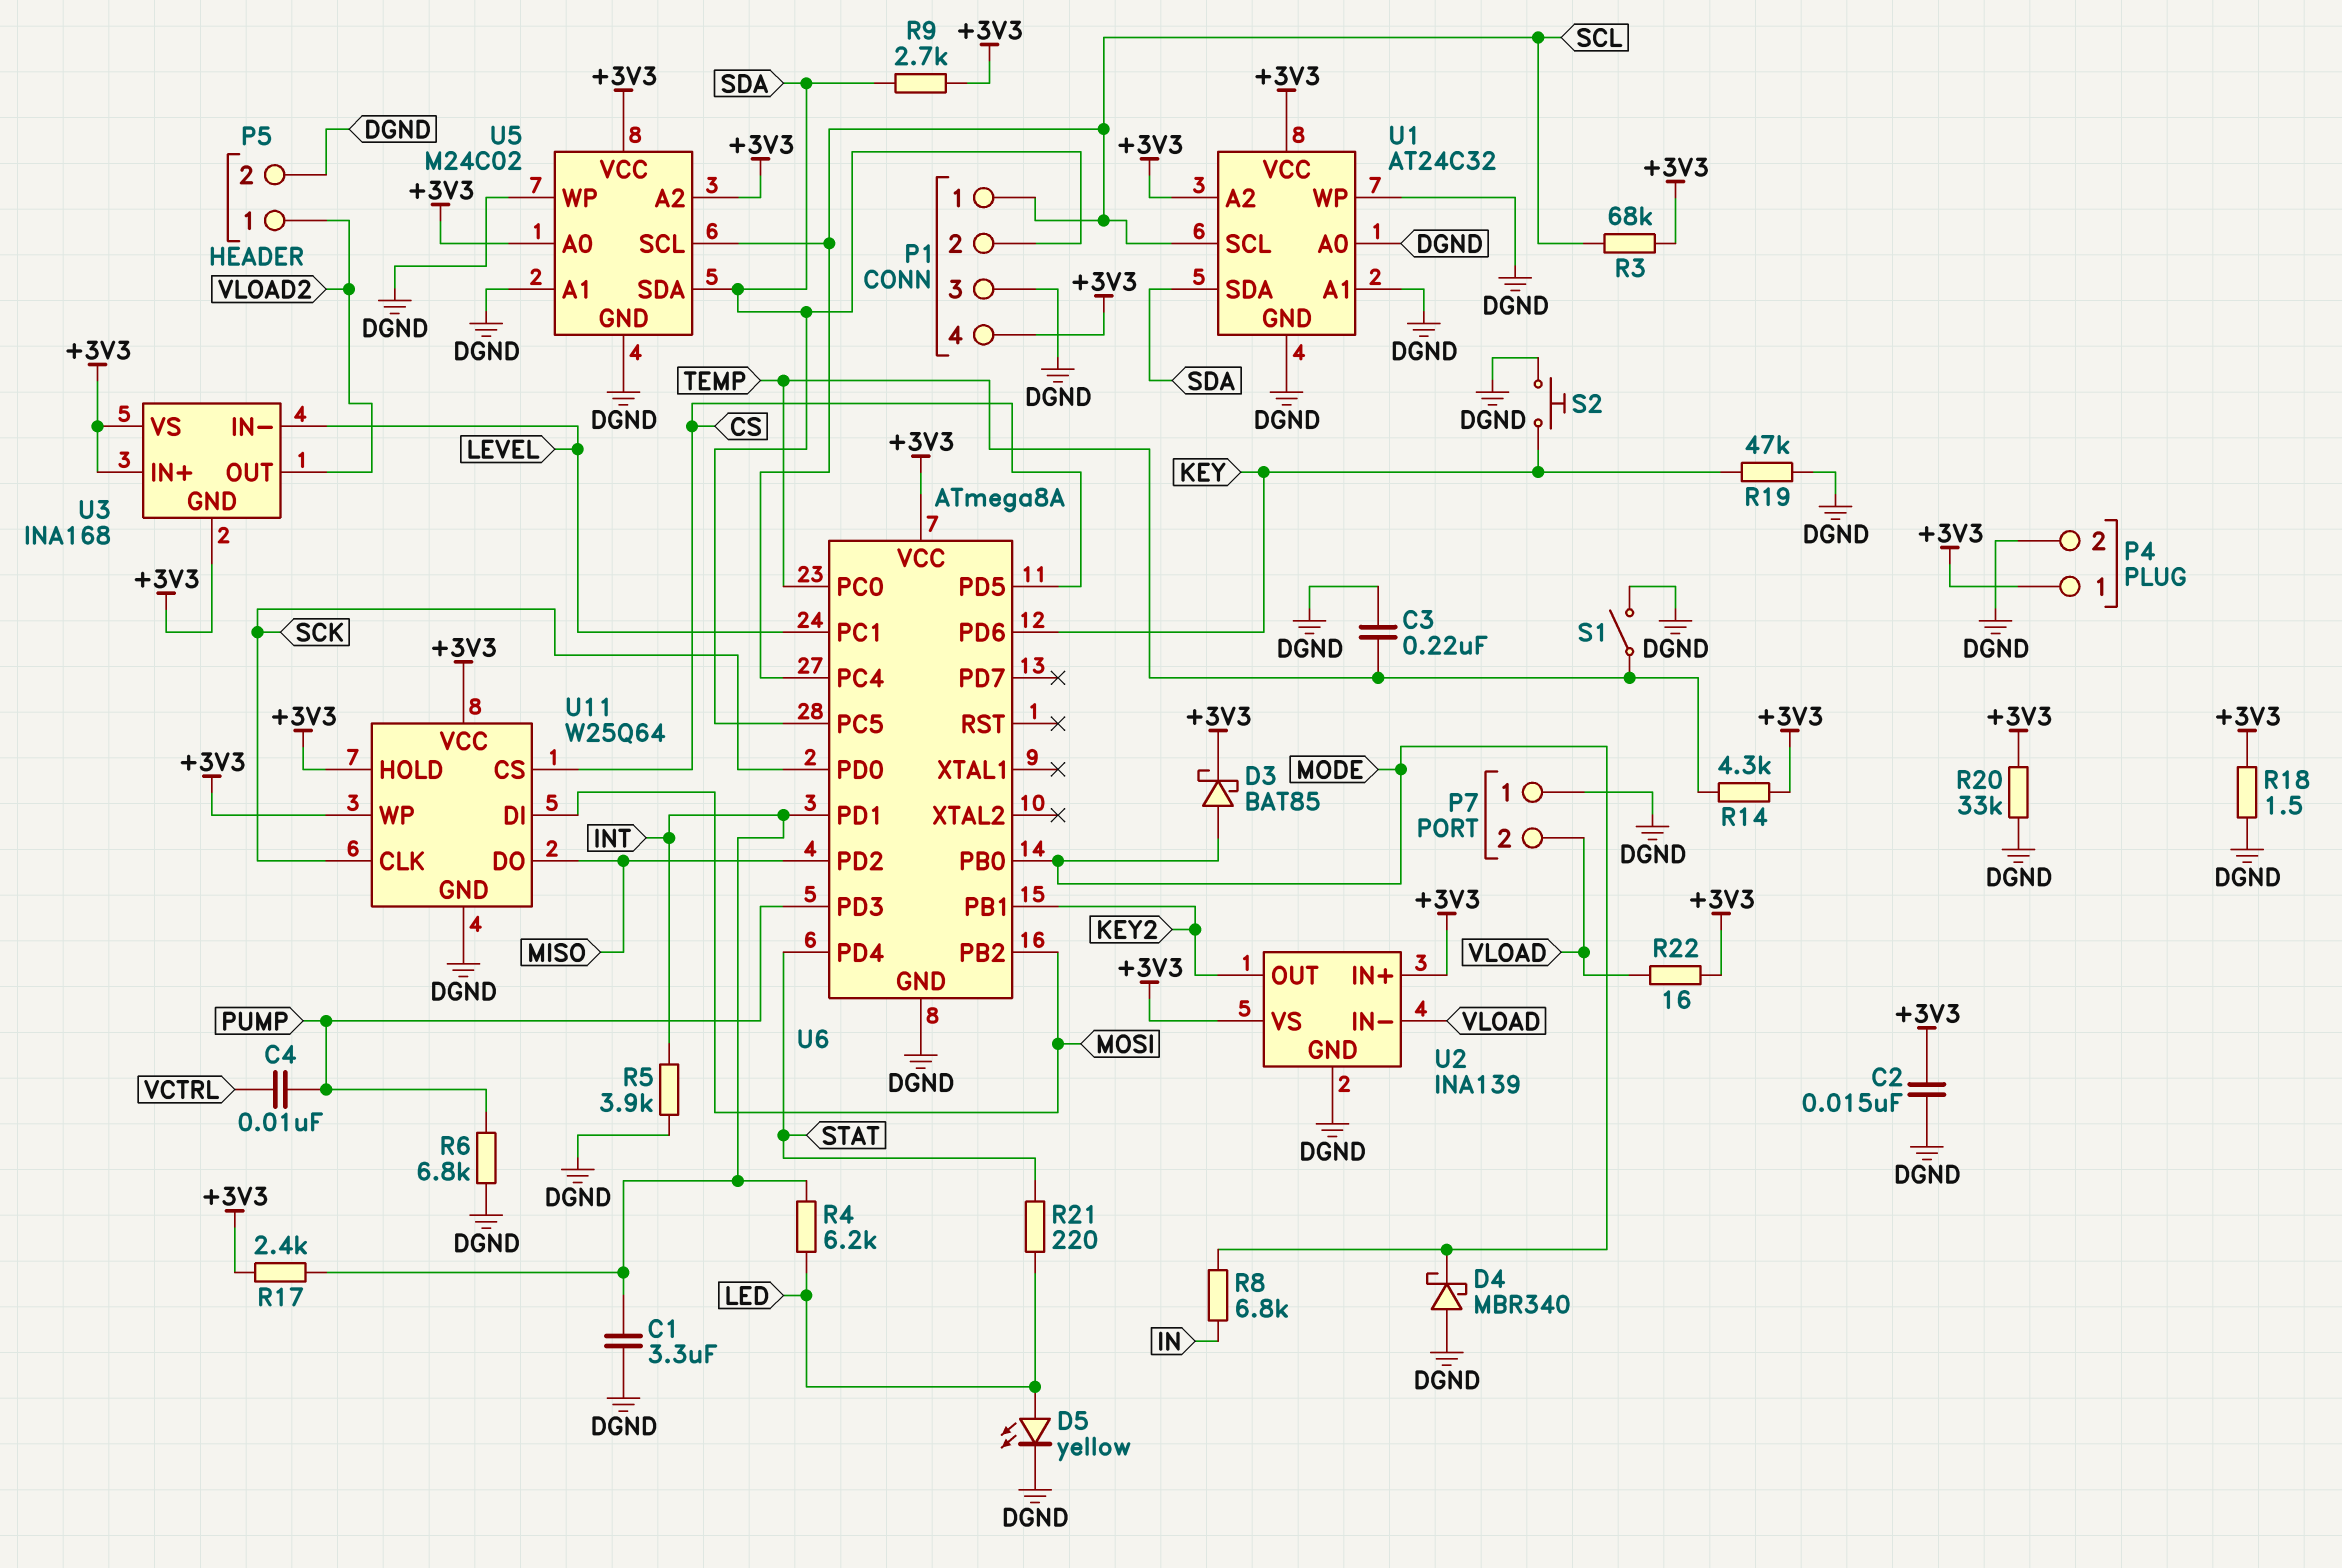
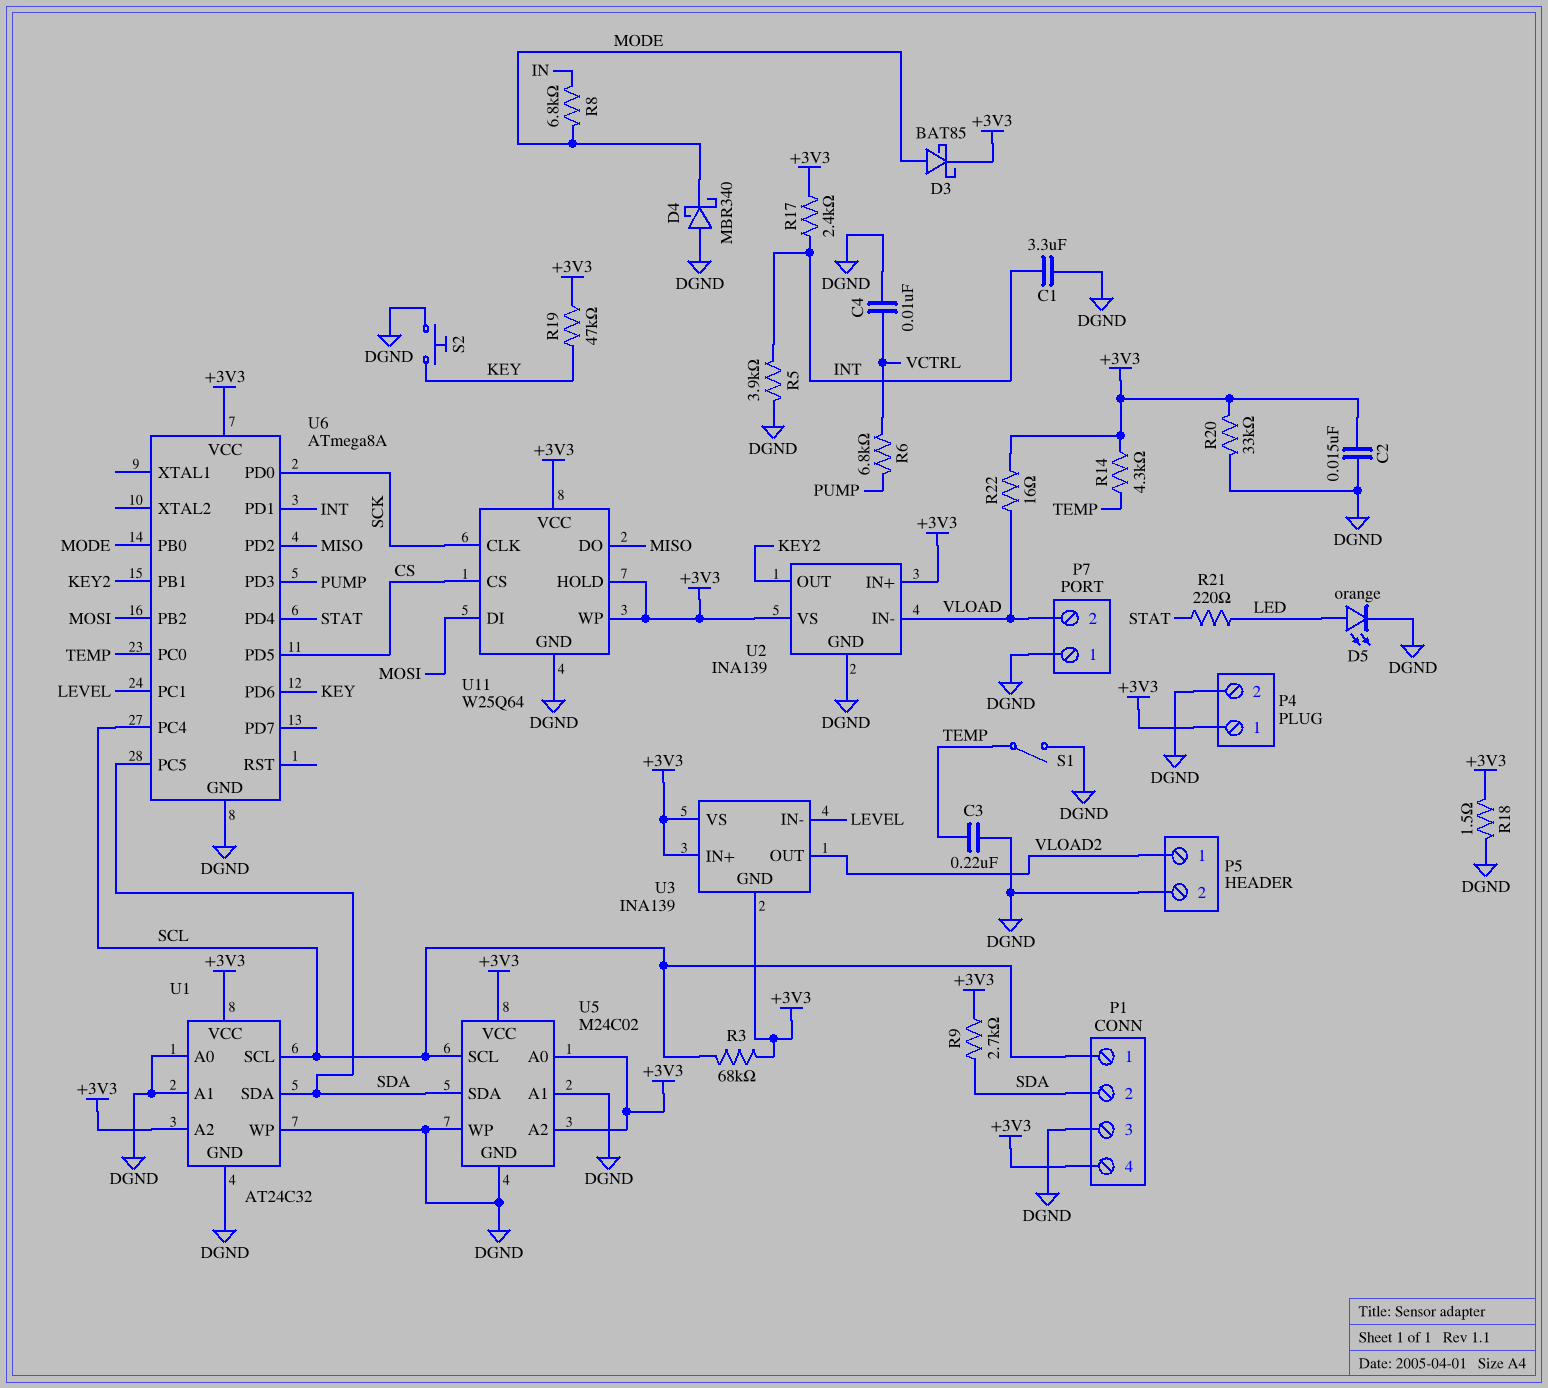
C4: 10nF (PUMP, VCTRL) -> 10nF (DGND, VCTRL)
D5: LED yellow (A LED, K DGND) -> LED orange (A LED, K DGND)
R4: 6.2k (INT, LED) -> none
R6: 6.8k (DGND, PUMP) -> 6.8k (PUMP, VCTRL)
R19: 47k (DGND, KEY) -> 47k (+3V3, KEY)
U3: INA168 -> INA139

